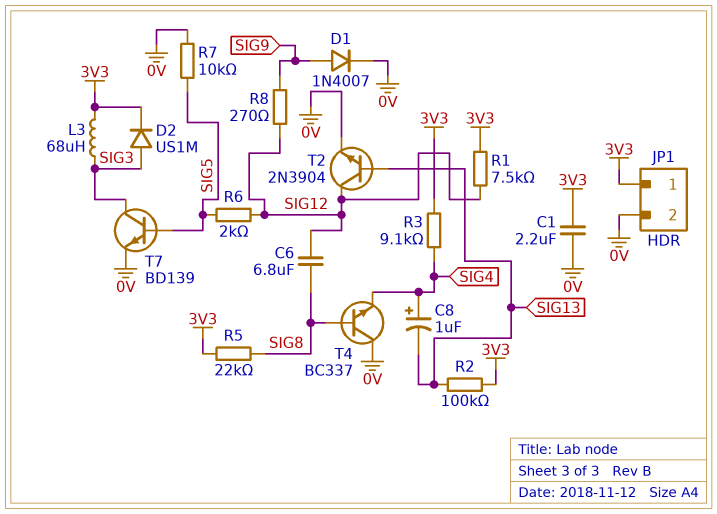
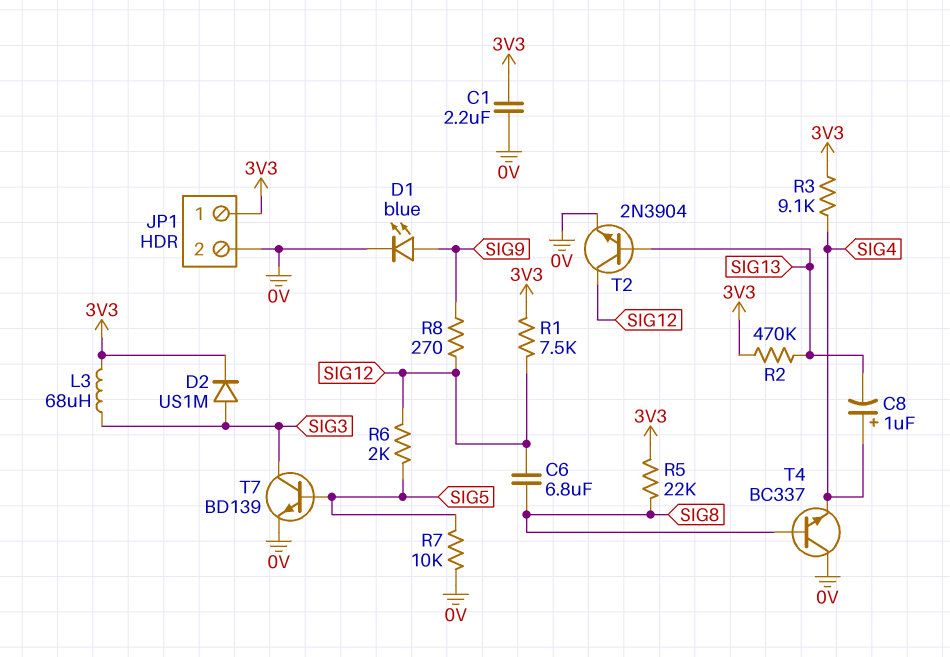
D1: diode 1N4007 (A SIG9, K 0V) -> LED blue (A SIG9, K 0V)
R2: 100k (3V3, SIG13) -> 470k (3V3, SIG13)

